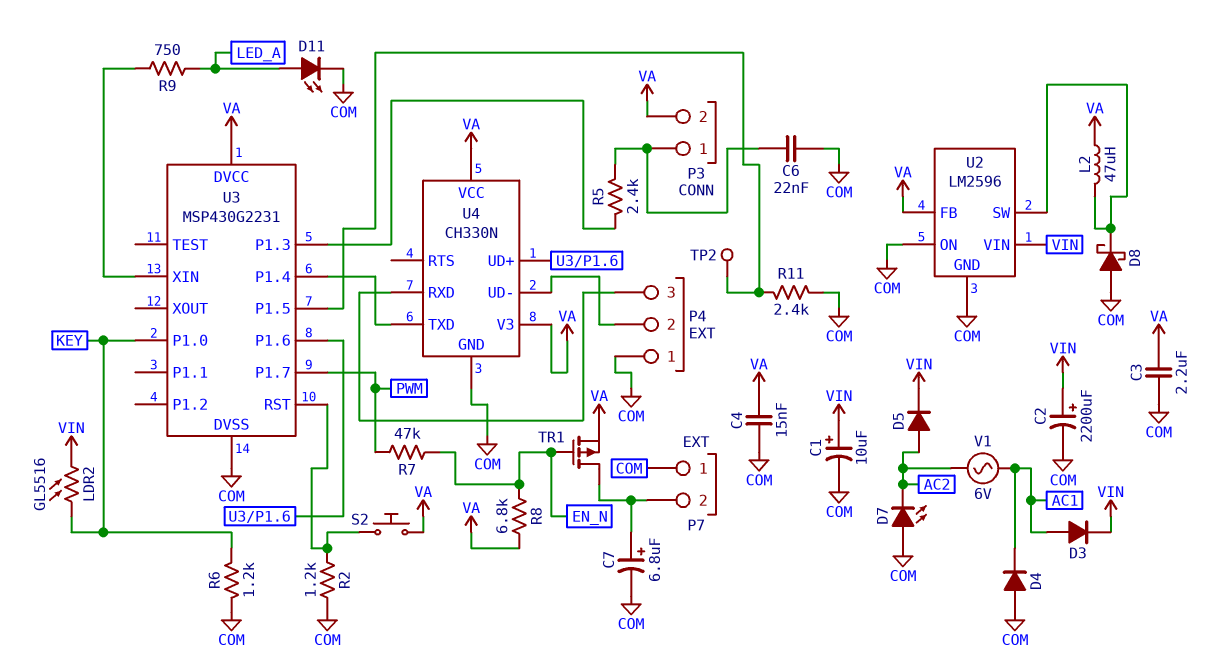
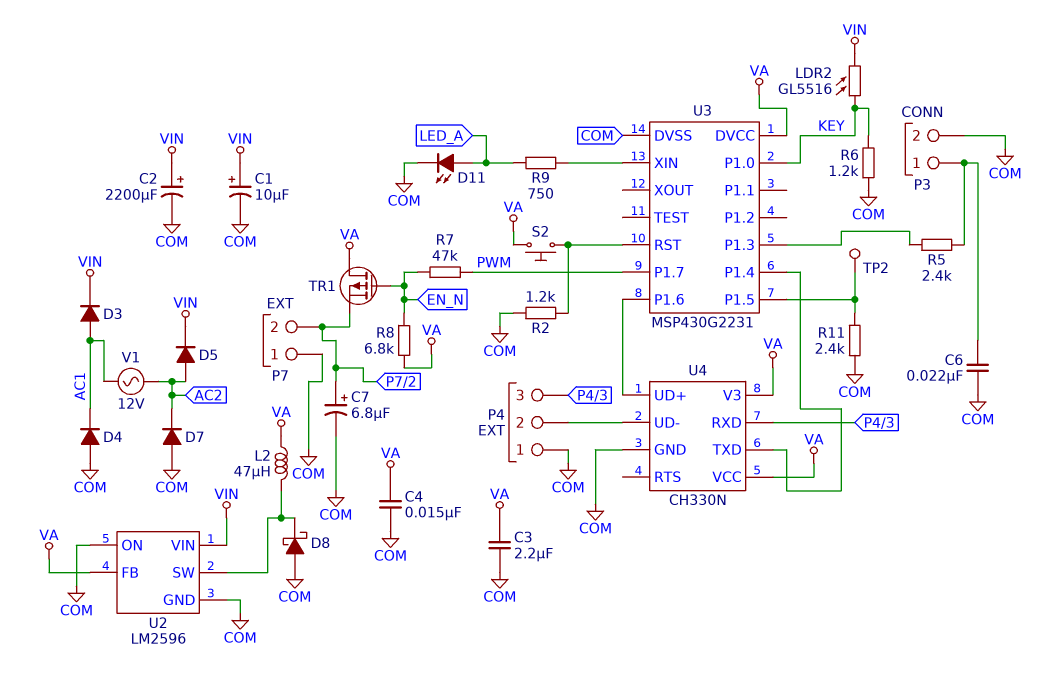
D7: LED (A COM, K AC2) -> diode (A COM, K AC2)
P3 pin 2: VA -> COM
TR1: PMOS (G EN_N, D P7/2, S VA) -> PMOS (G EN_N, D VA, S P7/2)
V1: AC 6V (AC1, AC2) -> AC 12V (AC1, AC2)

